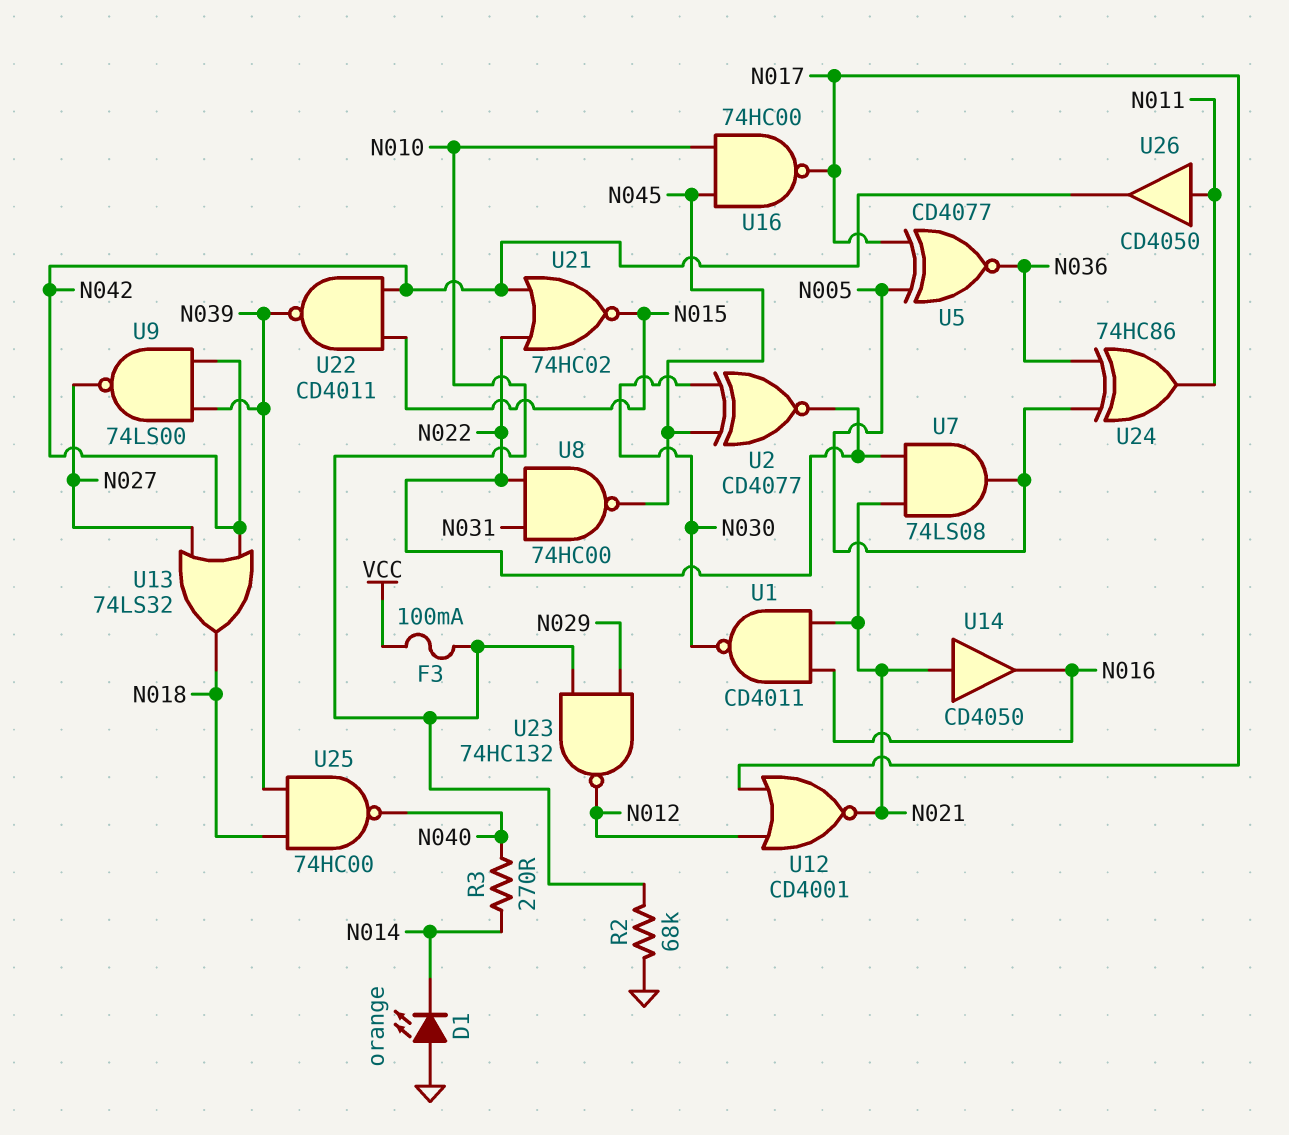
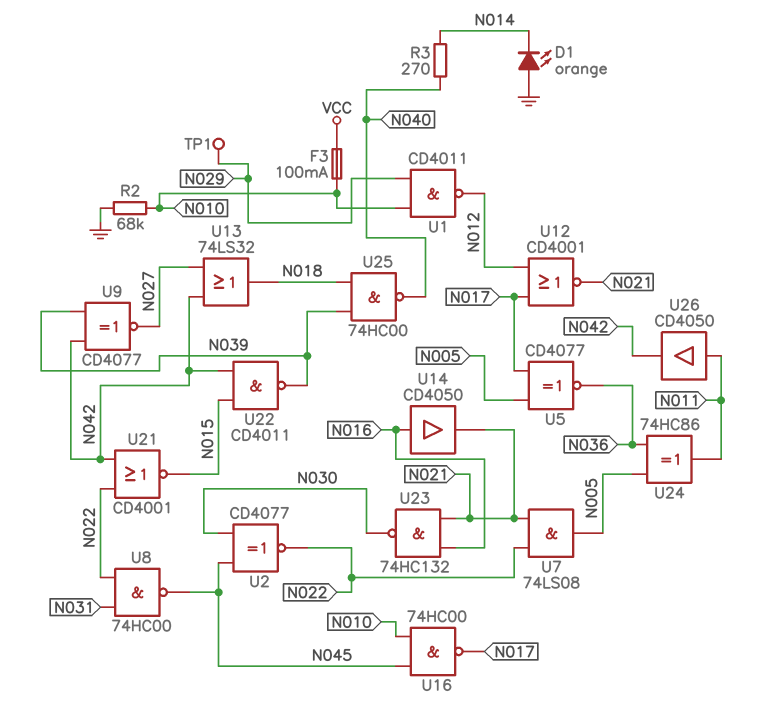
TP1: none -> test point (N029)
U1: NAND CD4011 (in N016, in N021, out N030) -> NAND CD4011 (in N010, in N029, out N012)
U9: NAND 74LS00 (in N039, in N042, out N027) -> XNOR CD4077 (in N039, in N042, out N027)
U14: buffer CD4050 (in N021, out N016) -> buffer CD4050 (in N016, out N021)
U21: NOR 74HC02 (in N022, in N042, out N015) -> NOR CD4001 (in N022, in N042, out N015)
U23: NAND 74HC132 (in N010, in N029, out N012) -> NAND 74HC132 (in N016, in N021, out N030)

